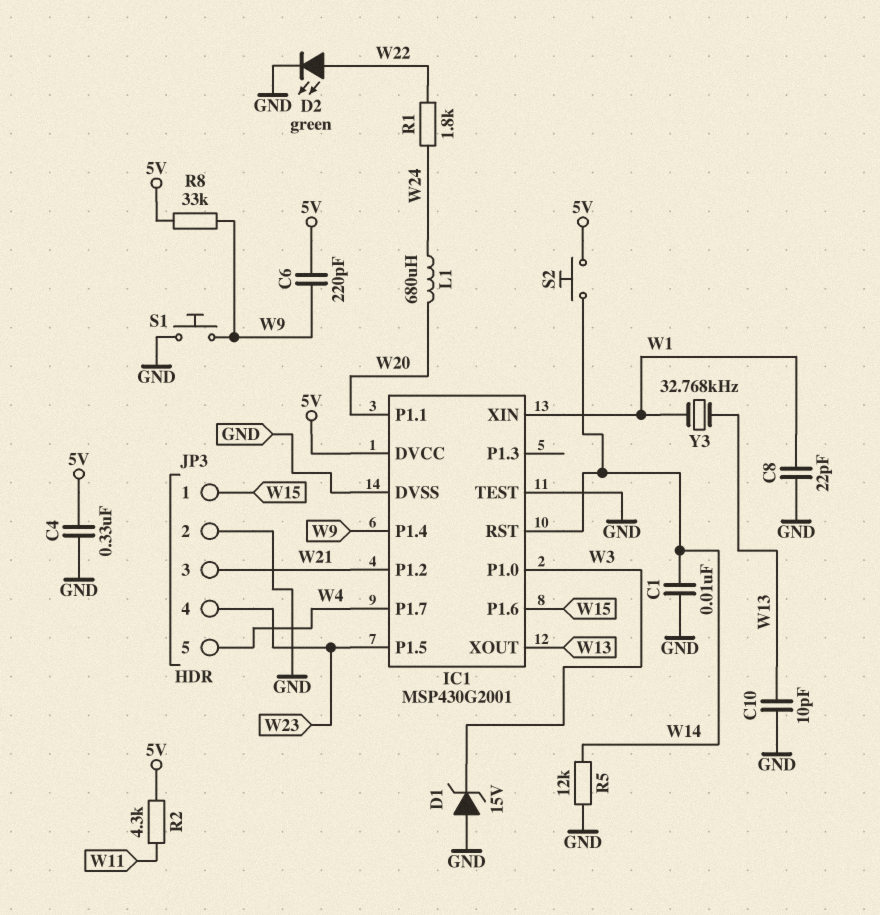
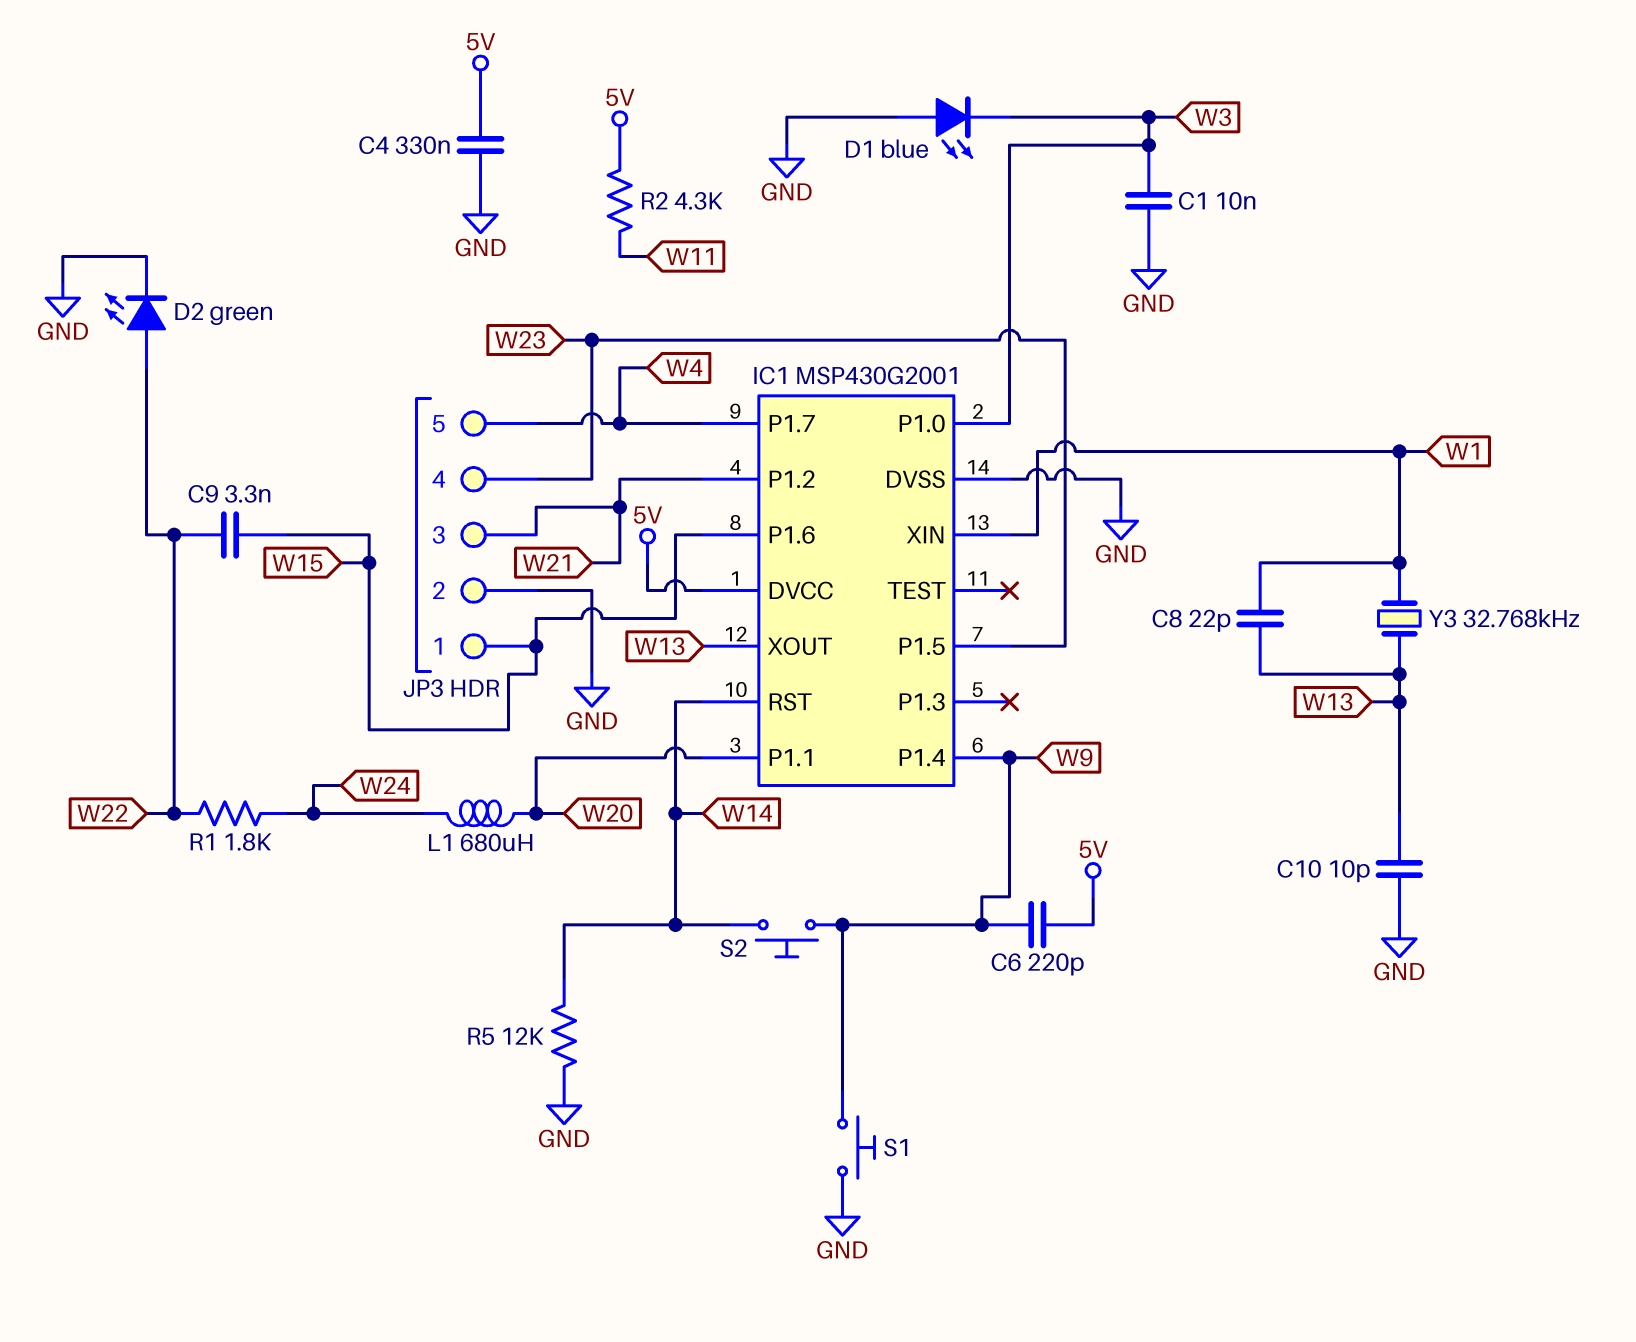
C1: 10nF (GND, W14) -> 10nF (GND, W3)
C8: 22pF (GND, W1) -> 22pF (W1, W13)
C9: none -> 3.3nF (W15, W22)
D1: zener 15V (A GND, K W3) -> LED blue (A GND, K W3)
IC1 pin TEST: GND -> none
R8: 33k (5V, W9) -> none
S2: button (5V, W14) -> button (W9, W14)

